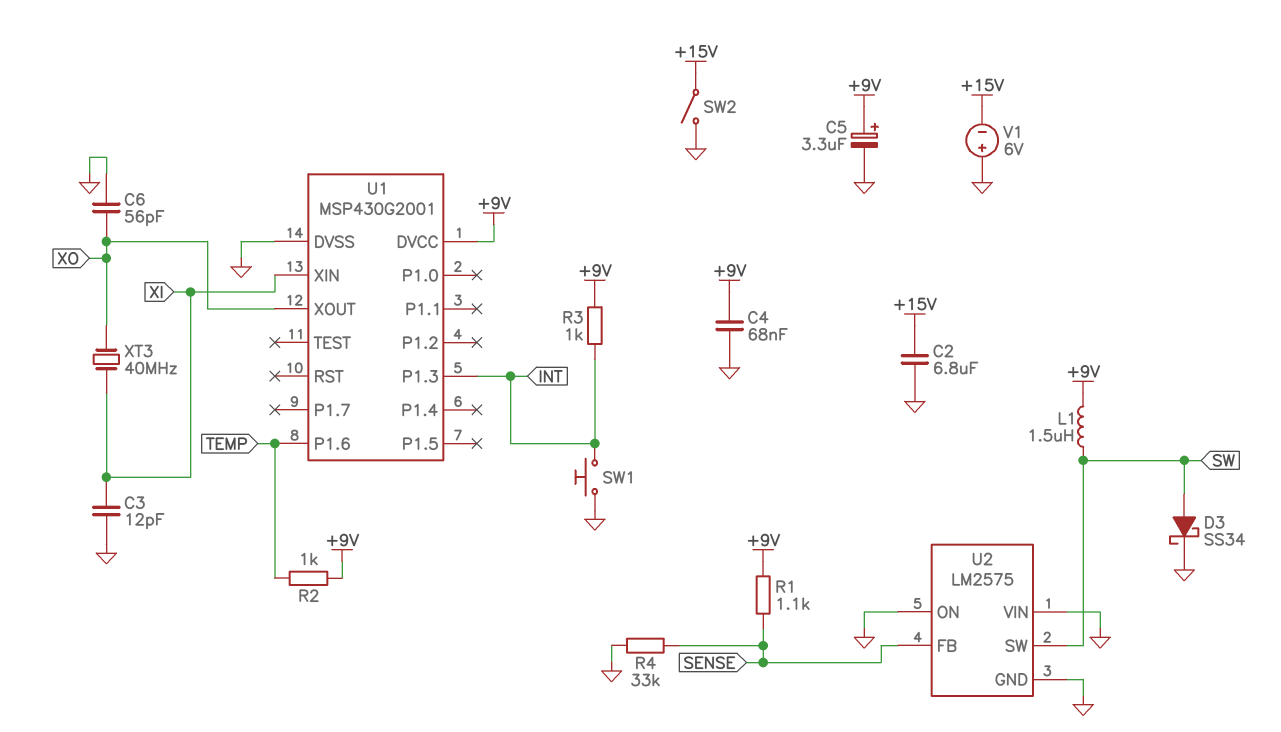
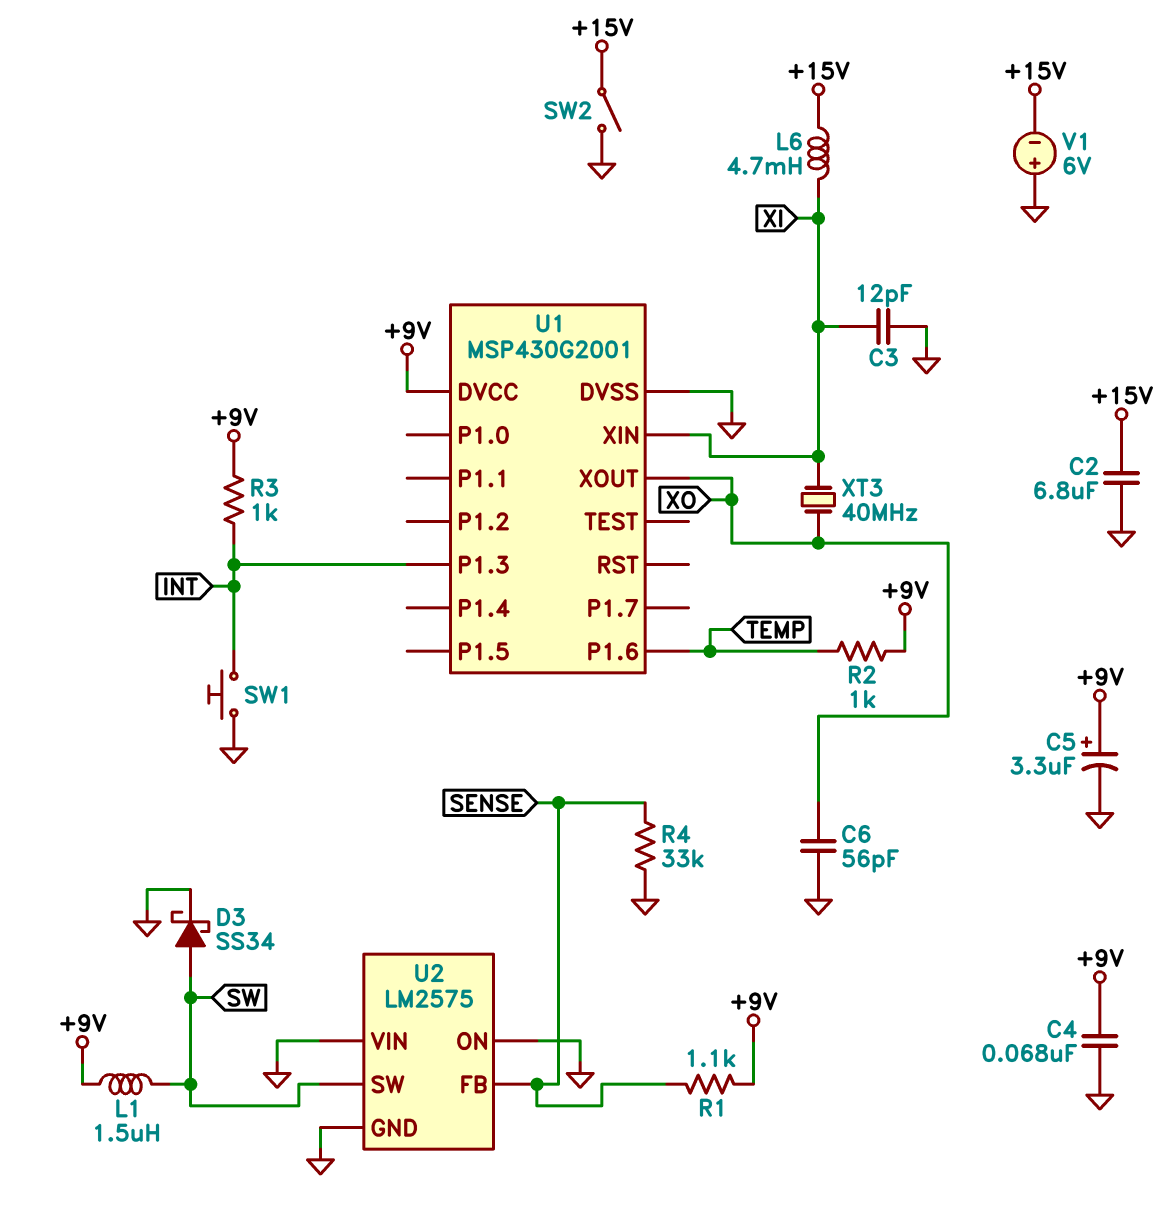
L6: none -> 4.7mH (+15V, XI)

